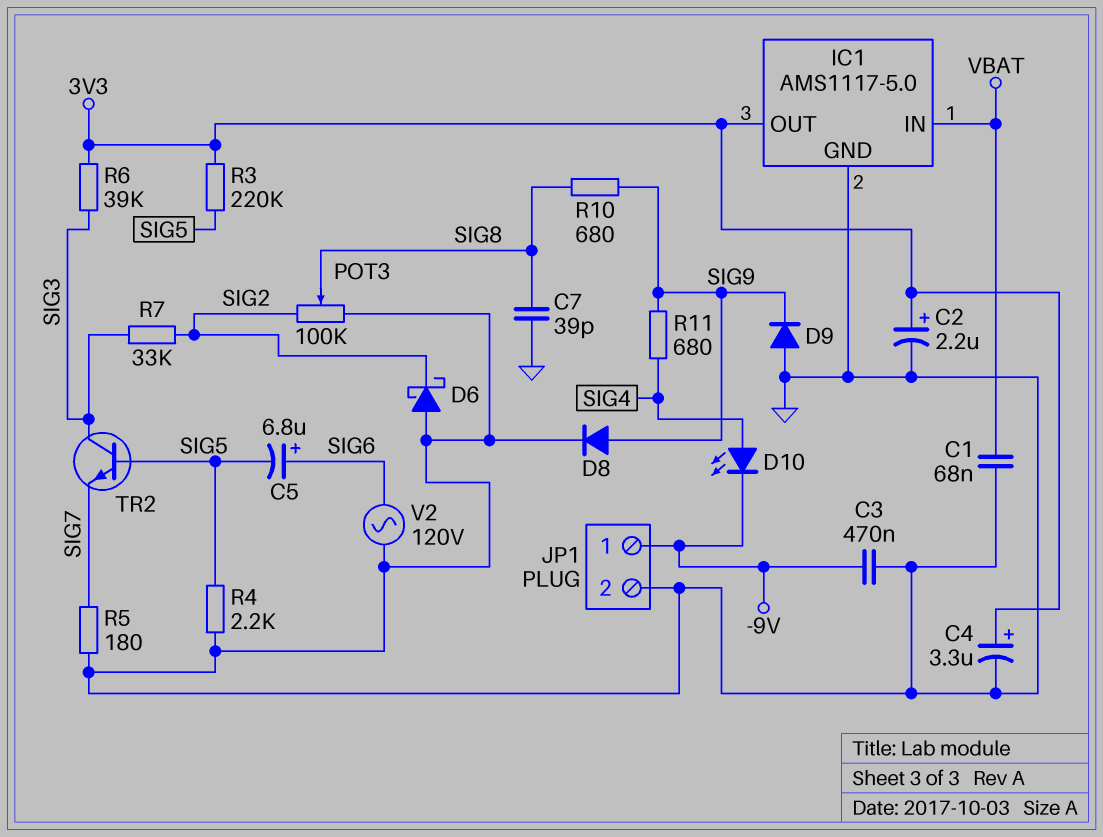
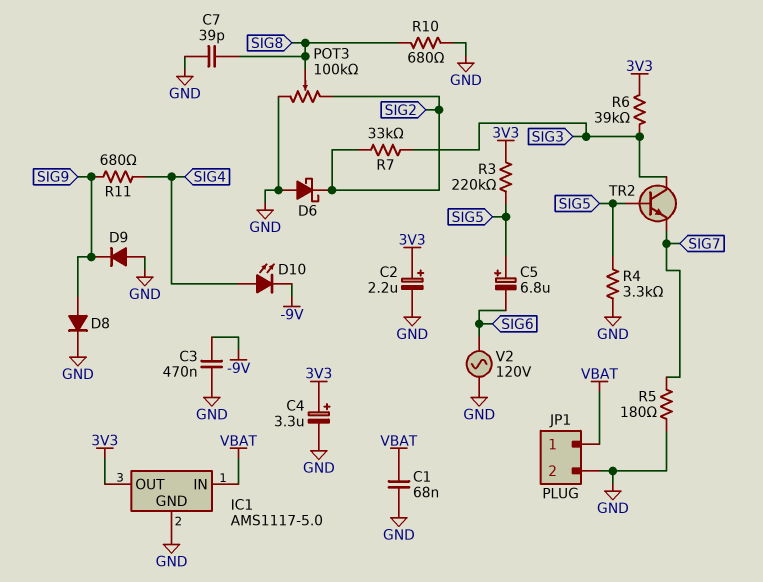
C5: 6.8uF (plus SIG6, minus SIG5) -> 6.8uF (plus SIG5, minus SIG6)
JP1 pin 1: -9V -> VBAT
R4: 2.2k (GND, SIG5) -> 3.3k (GND, SIG5)
R10: 680 (SIG8, SIG9) -> 680 (GND, SIG8)

